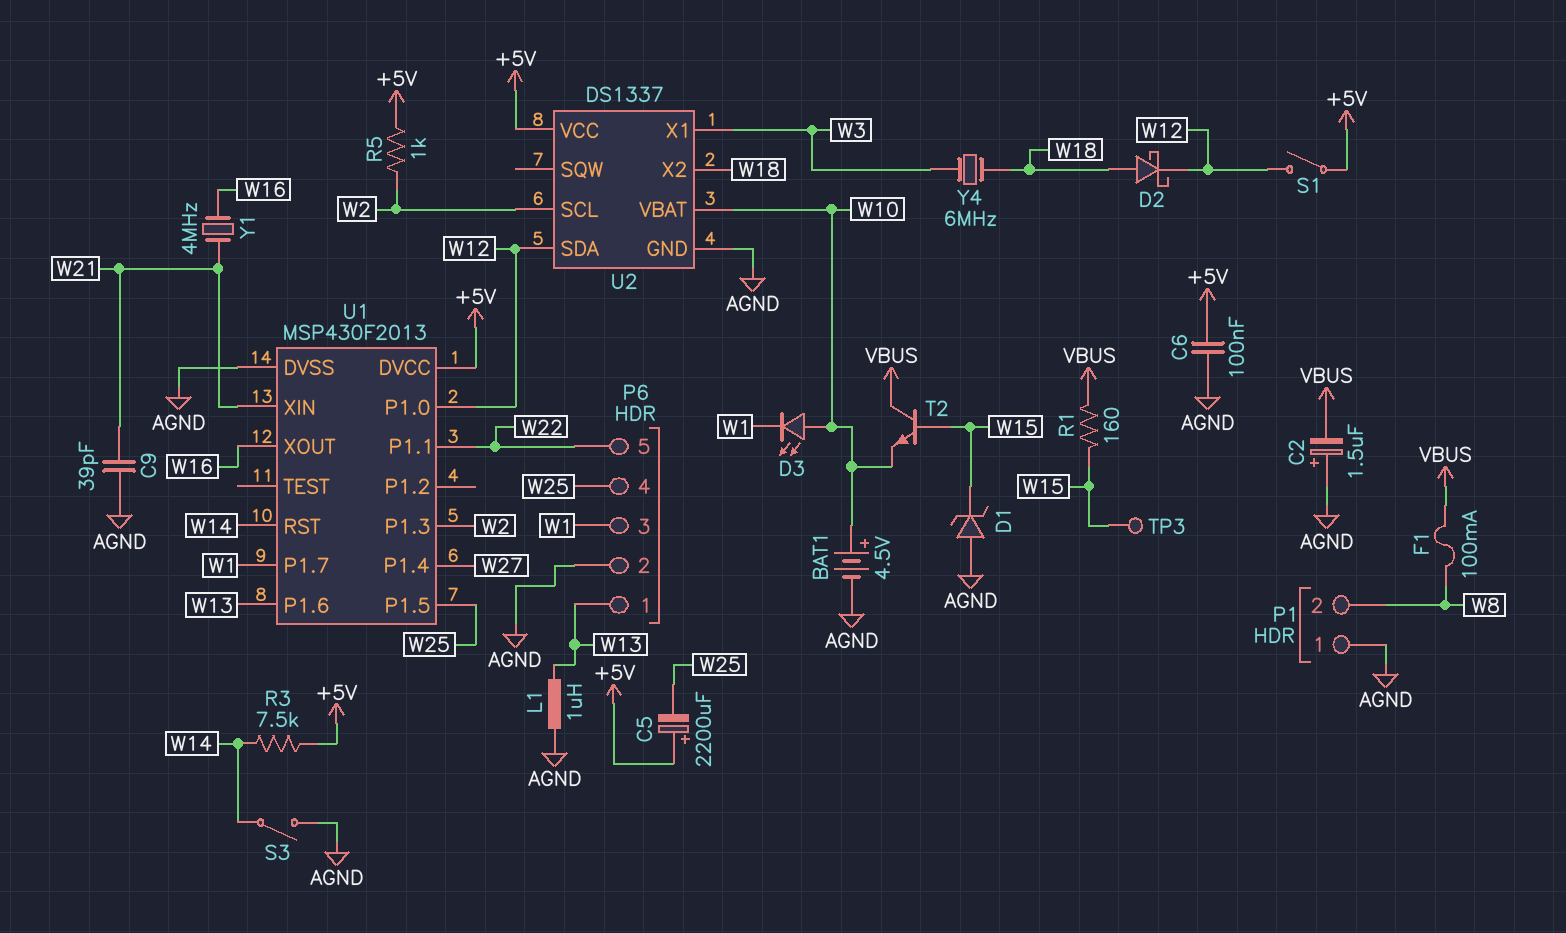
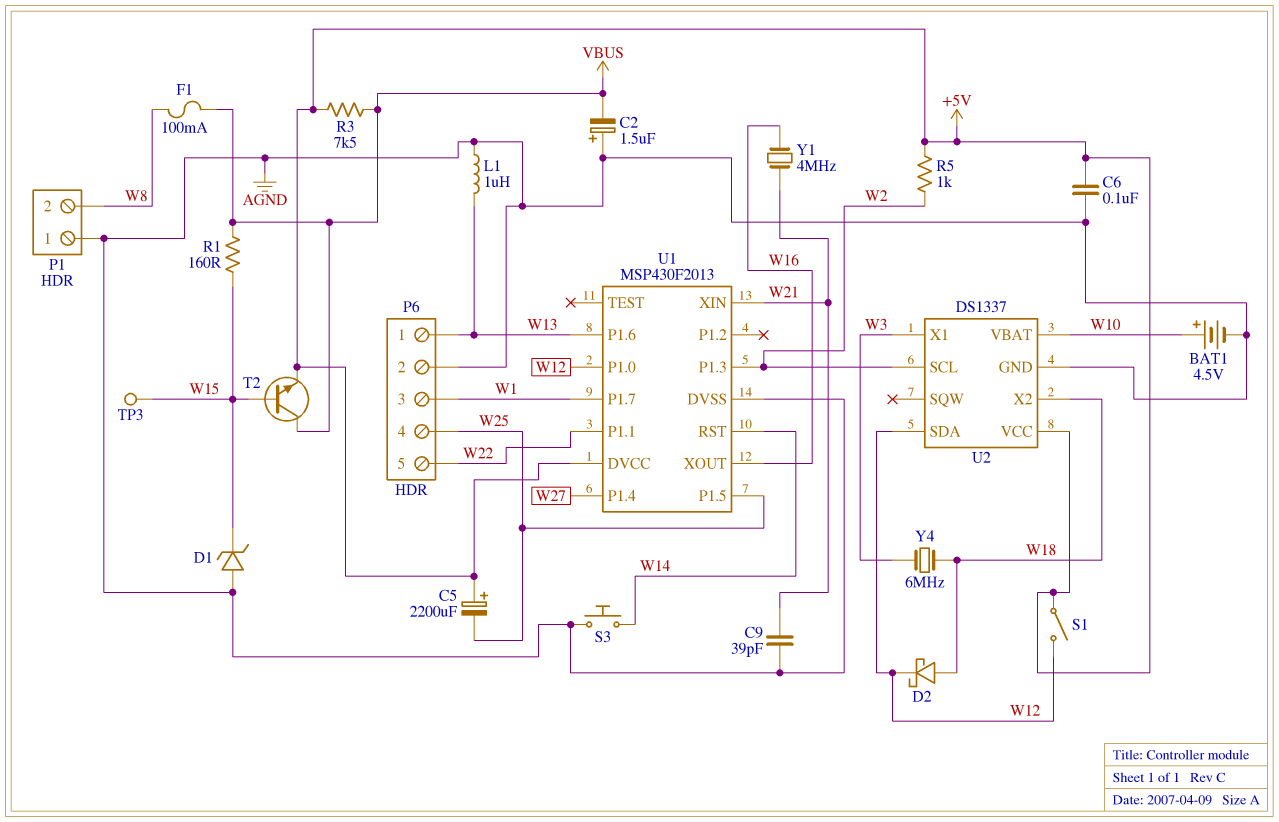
D3: LED (A W10, K W1) -> none
R3: 7.5k (+5V, W14) -> 7.5k (+5V, VBUS)
S3: switch (AGND, W14) -> button (AGND, W14)
T2: NPN (B W15, C VBUS, E W10) -> NPN (B W15, C VBUS, E +5V)

